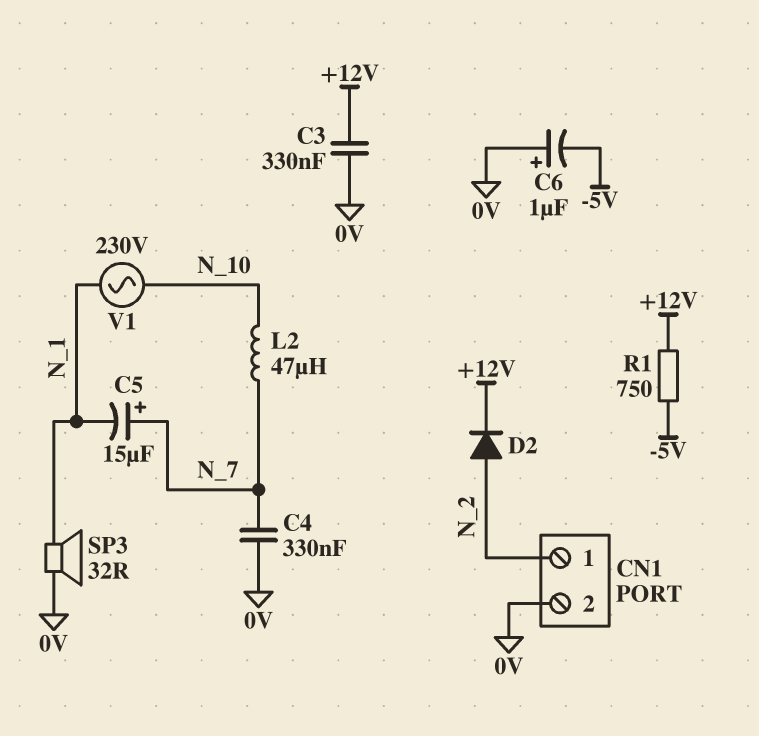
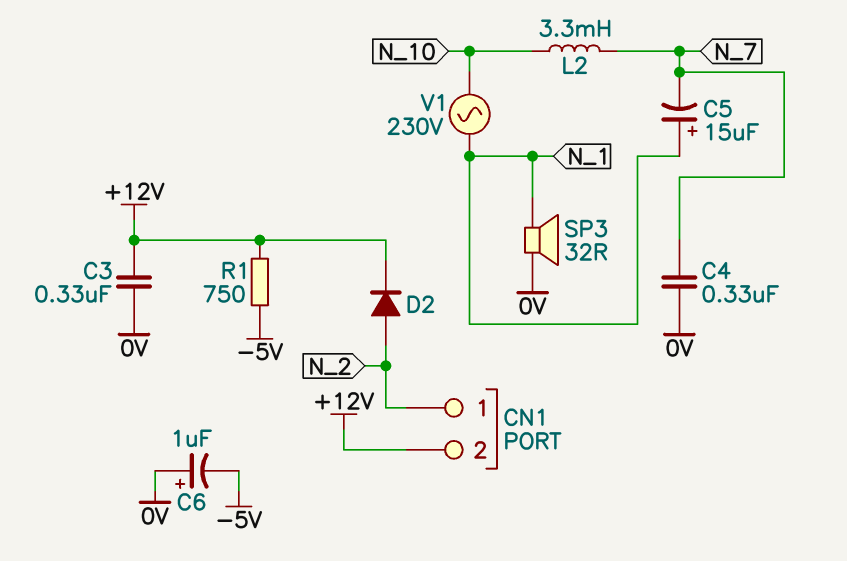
C5: 15uF (plus N_7, minus N_1) -> 15uF (plus N_1, minus N_7)
CN1 pin 2: 0V -> +12V
L2: 47uH (N_7, N_10) -> 3.3mH (N_7, N_10)

